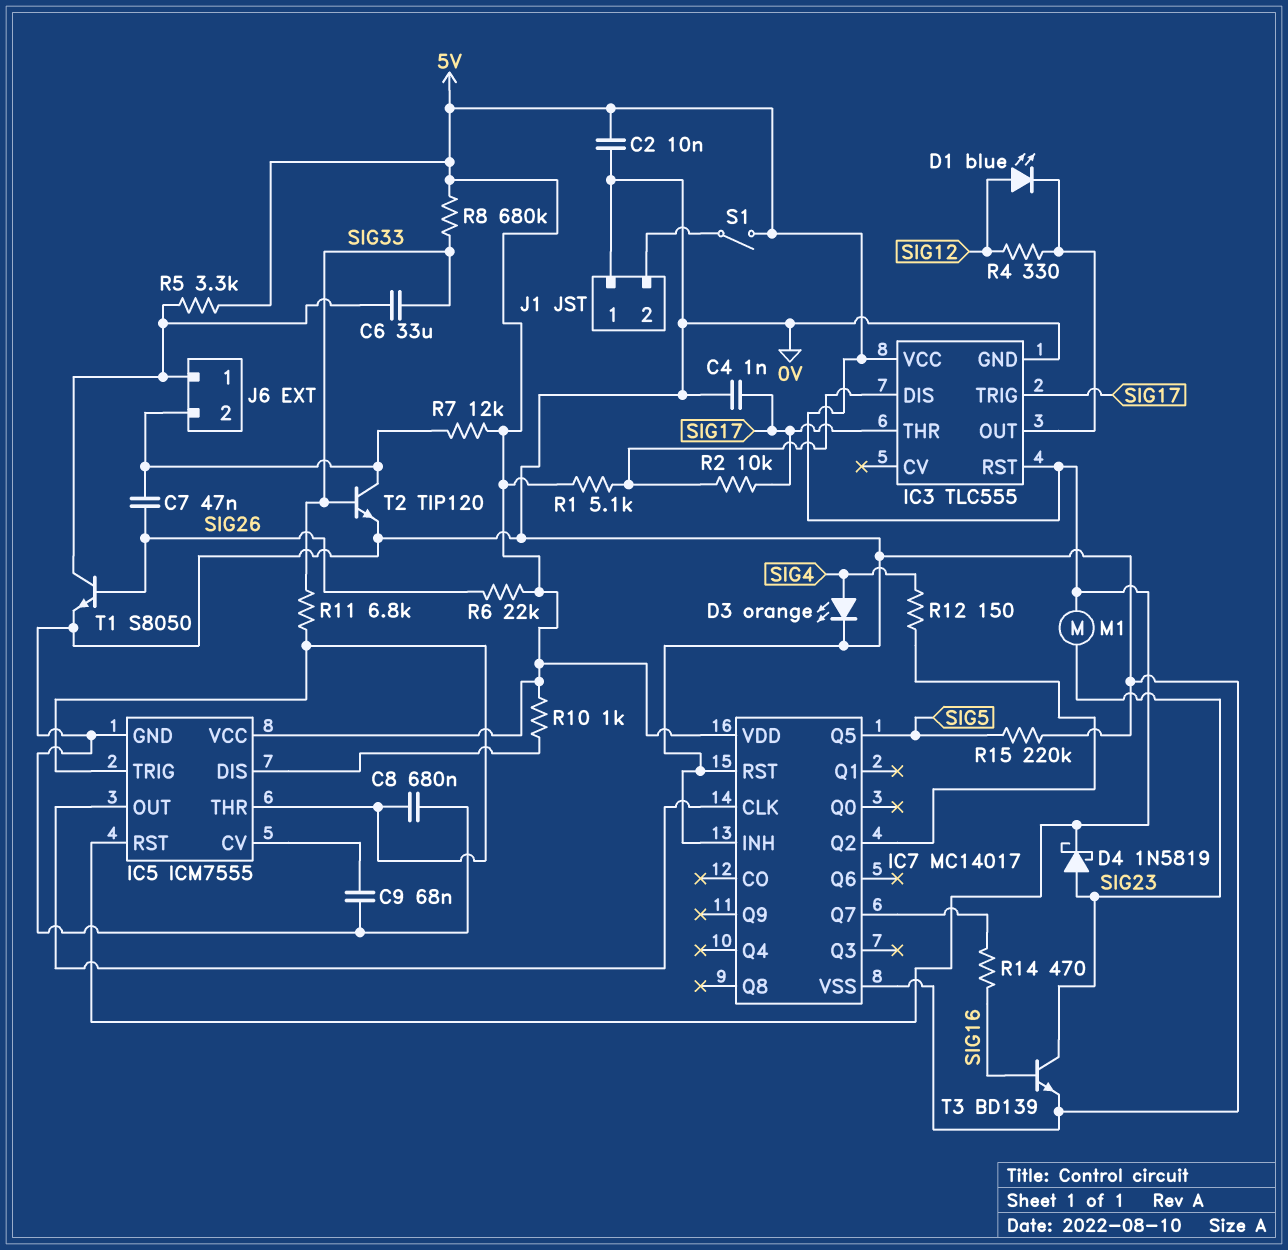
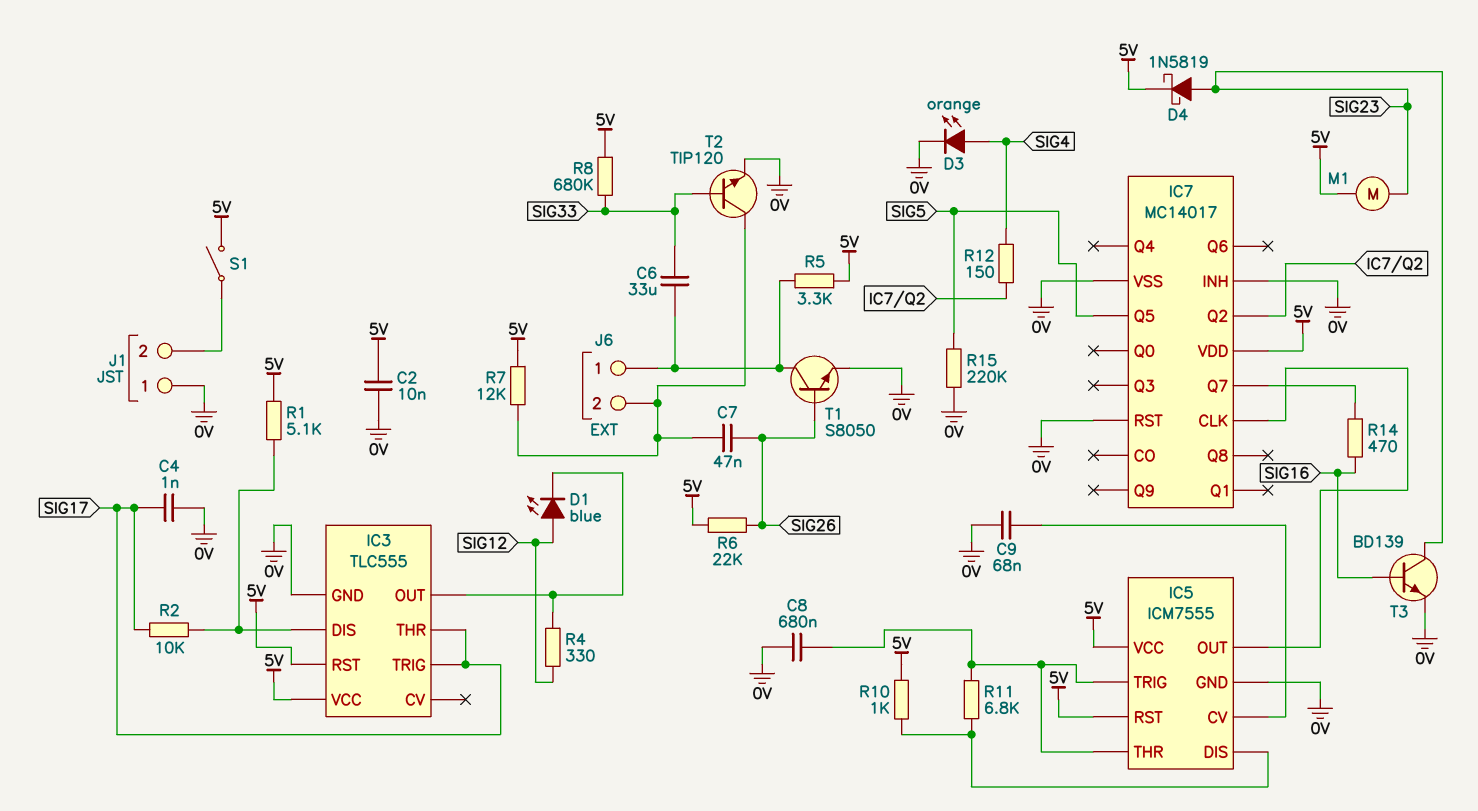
R11: 6.8k (IC5/THR, SIG33) -> 6.8k (IC5/DIS, IC5/THR)

